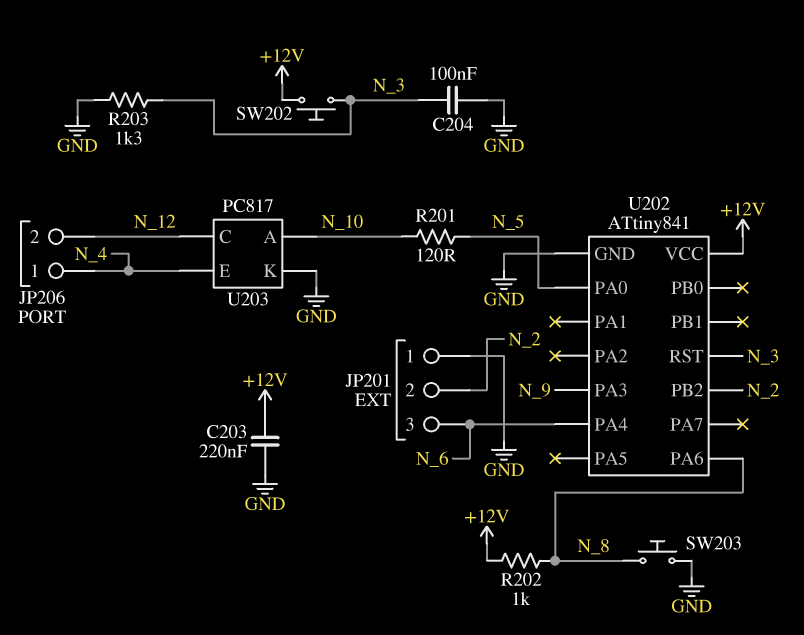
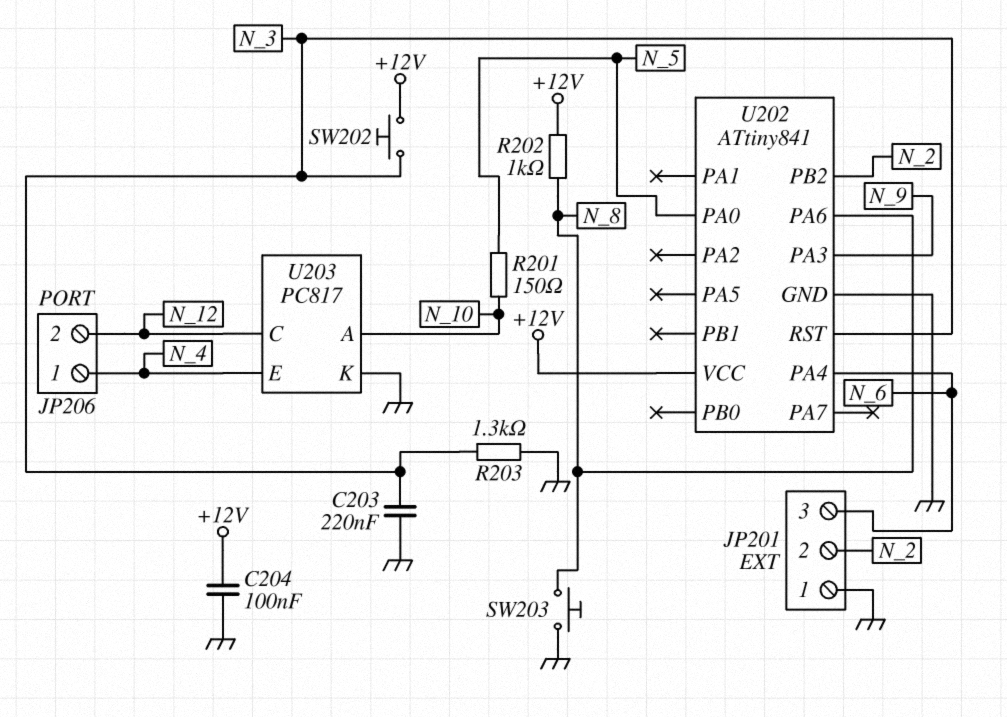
C203: 220nF (+12V, GND) -> 220nF (GND, N_3)
C204: 100nF (GND, N_3) -> 100nF (+12V, GND)
R201: 120 (N_5, N_10) -> 150 (N_5, N_10)

